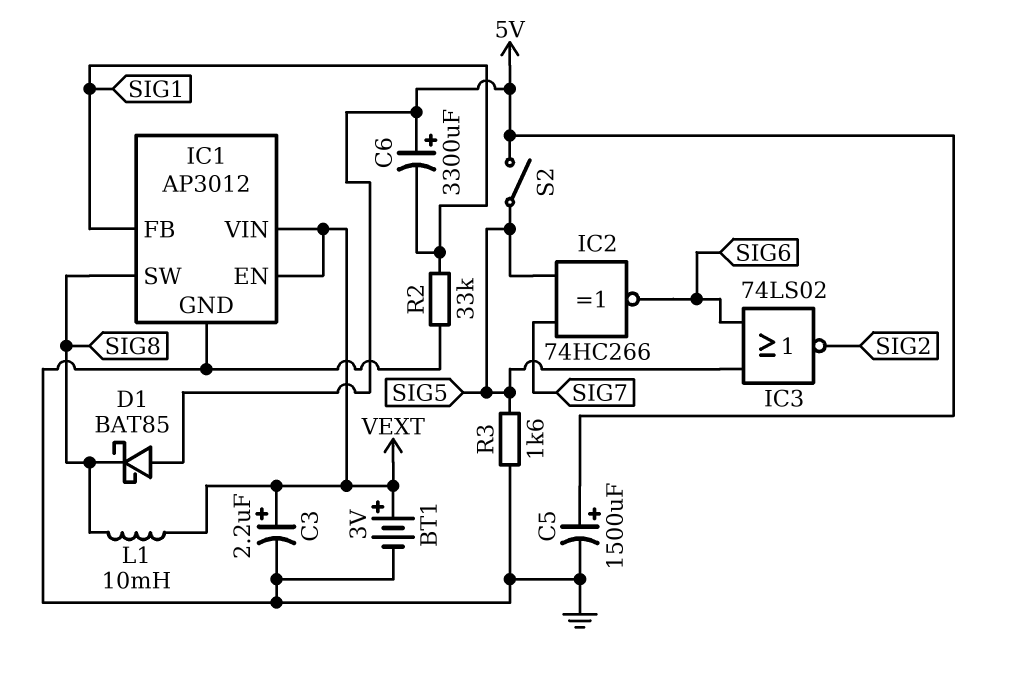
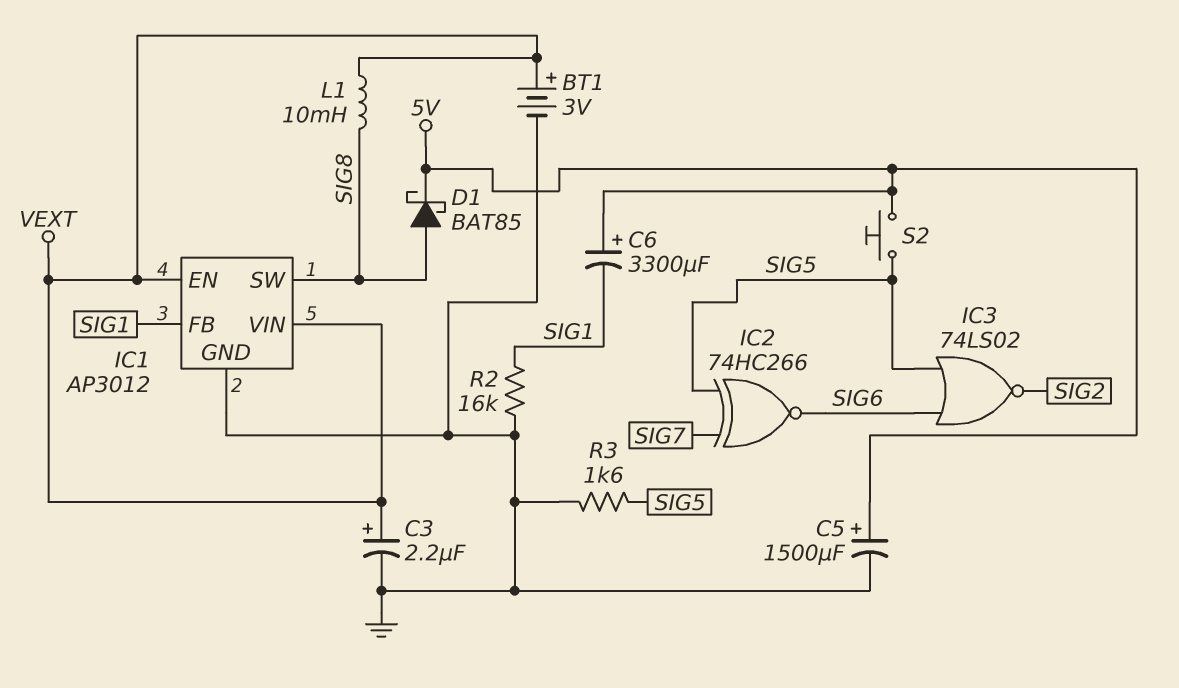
D1: schottky BAT85 (A 5V, K SIG8) -> schottky BAT85 (A SIG8, K 5V)
R2: 33k (GND, SIG1) -> 16k (GND, SIG1)
S2: switch (5V, SIG5) -> button (5V, SIG5)

